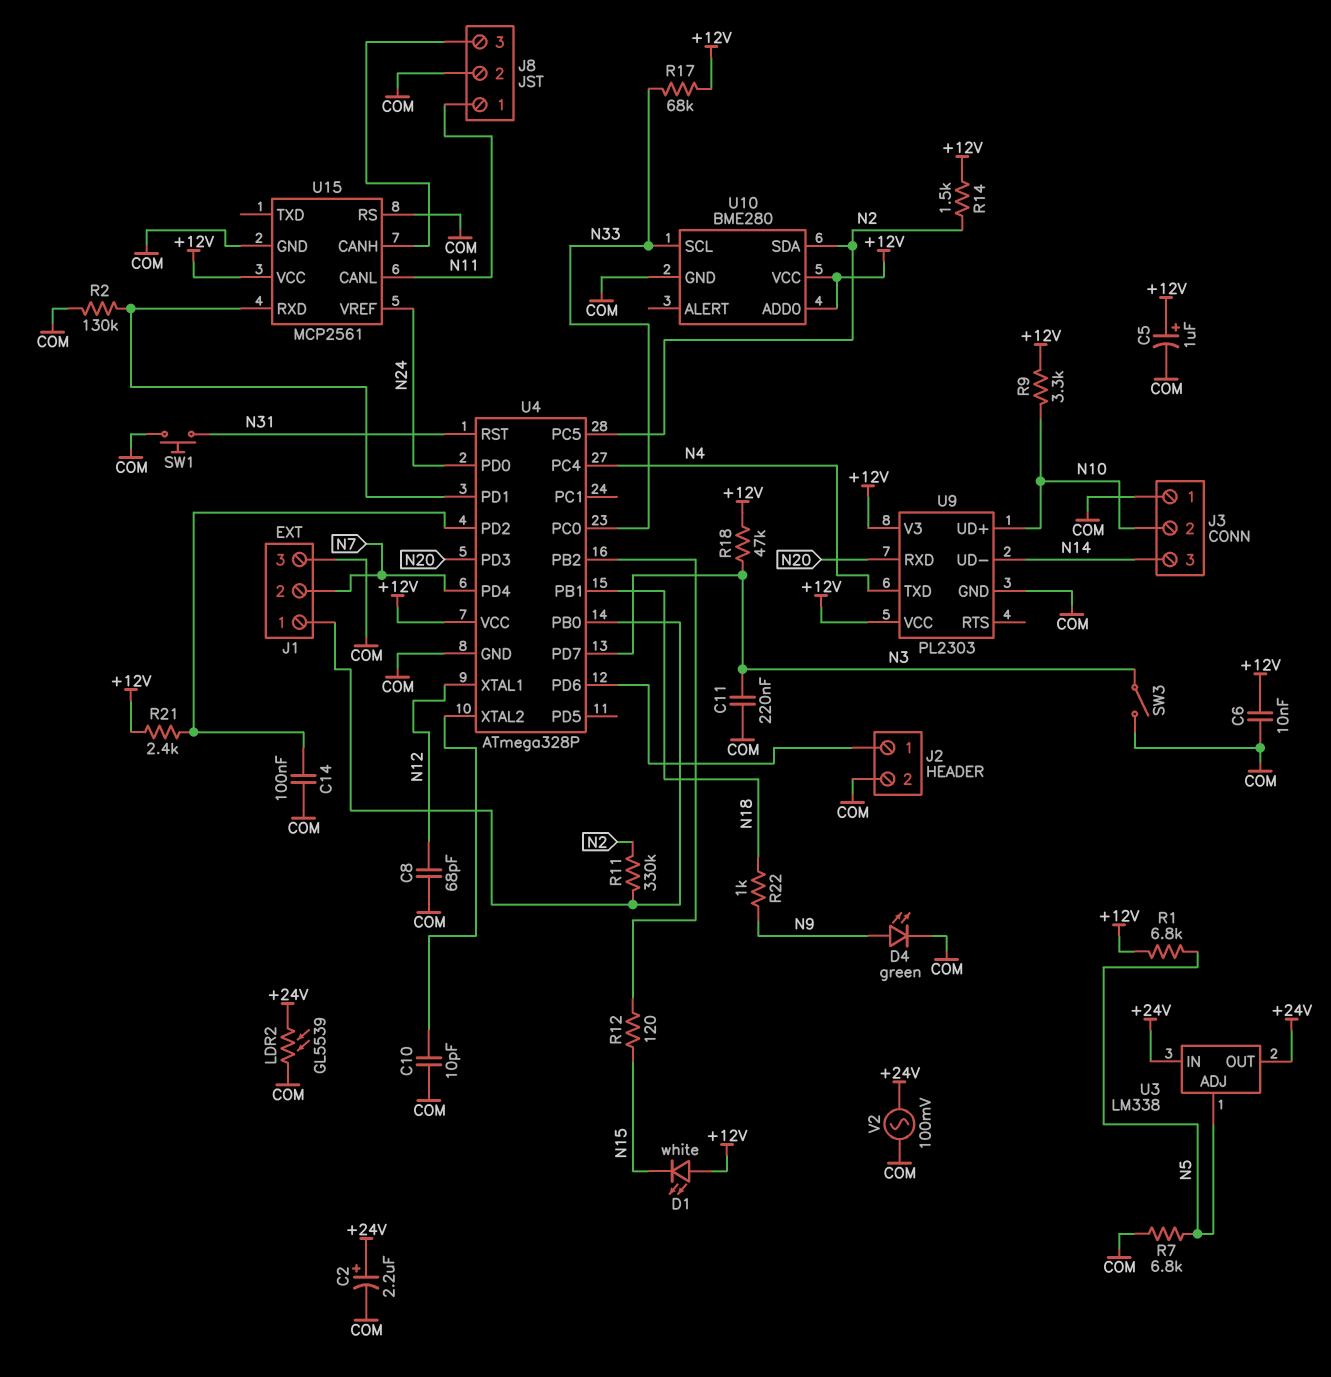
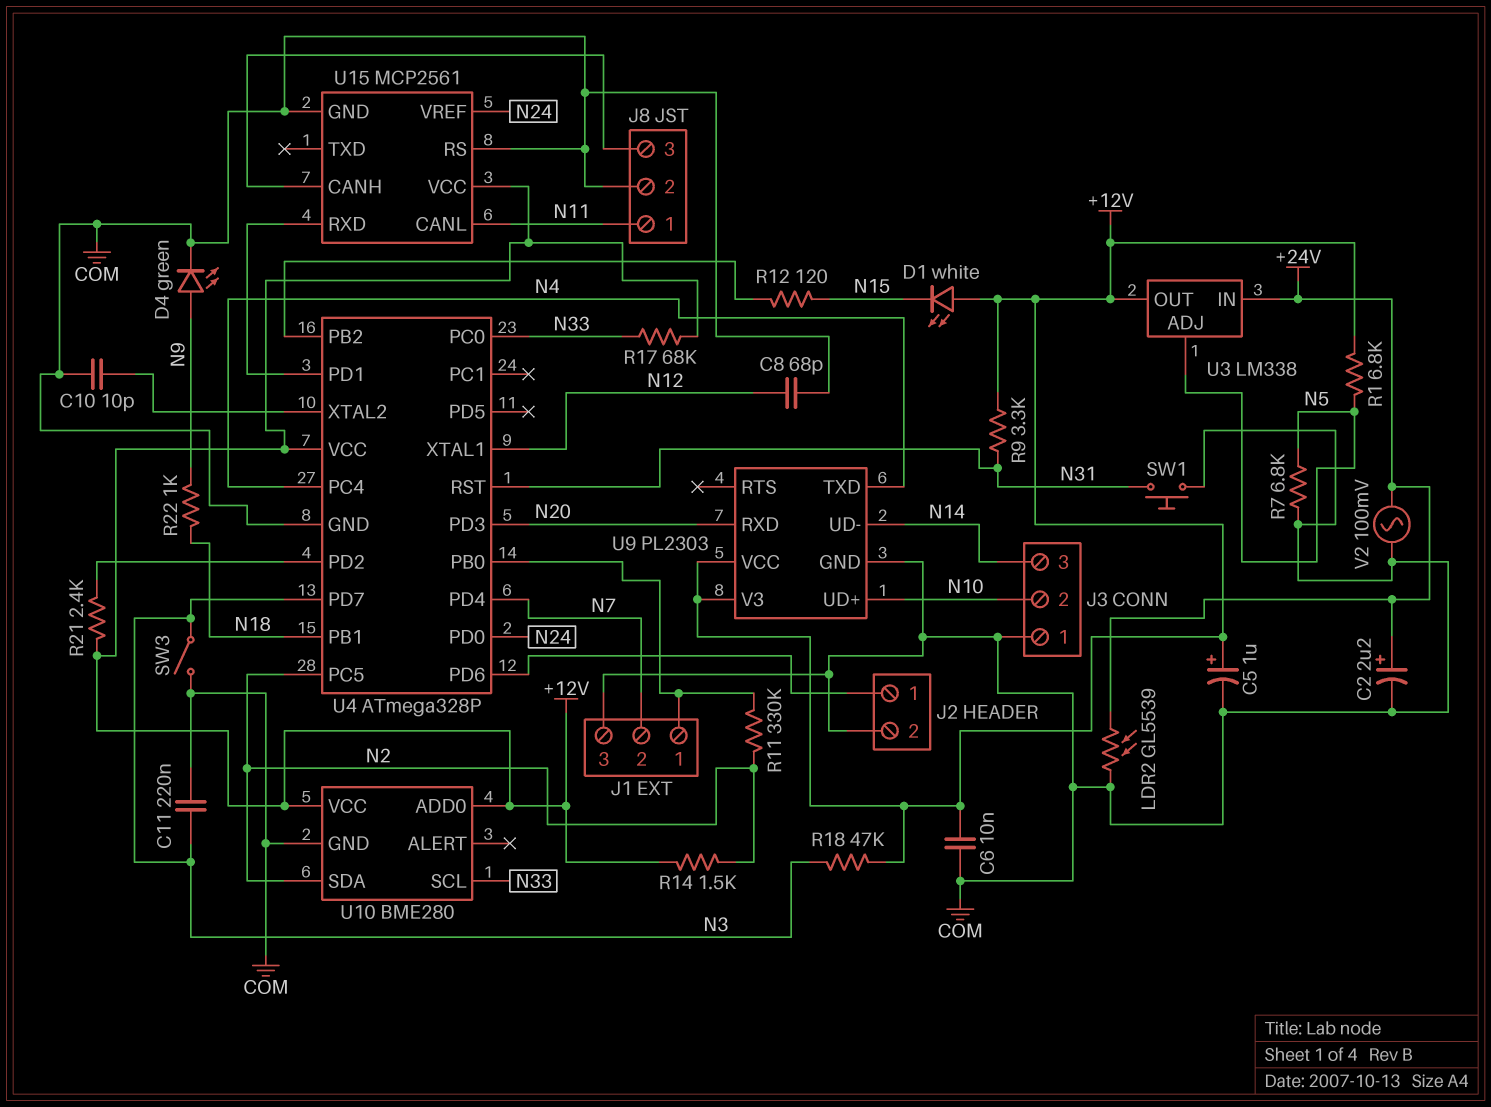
C14: 100nF (COM, U4/PD2) -> none
R2: 130k (COM, U4/PD1) -> none
R9: 3.3k (+12V, N10) -> 3.3k (+12V, N31)
U3 pin OUT: +24V -> +12V

